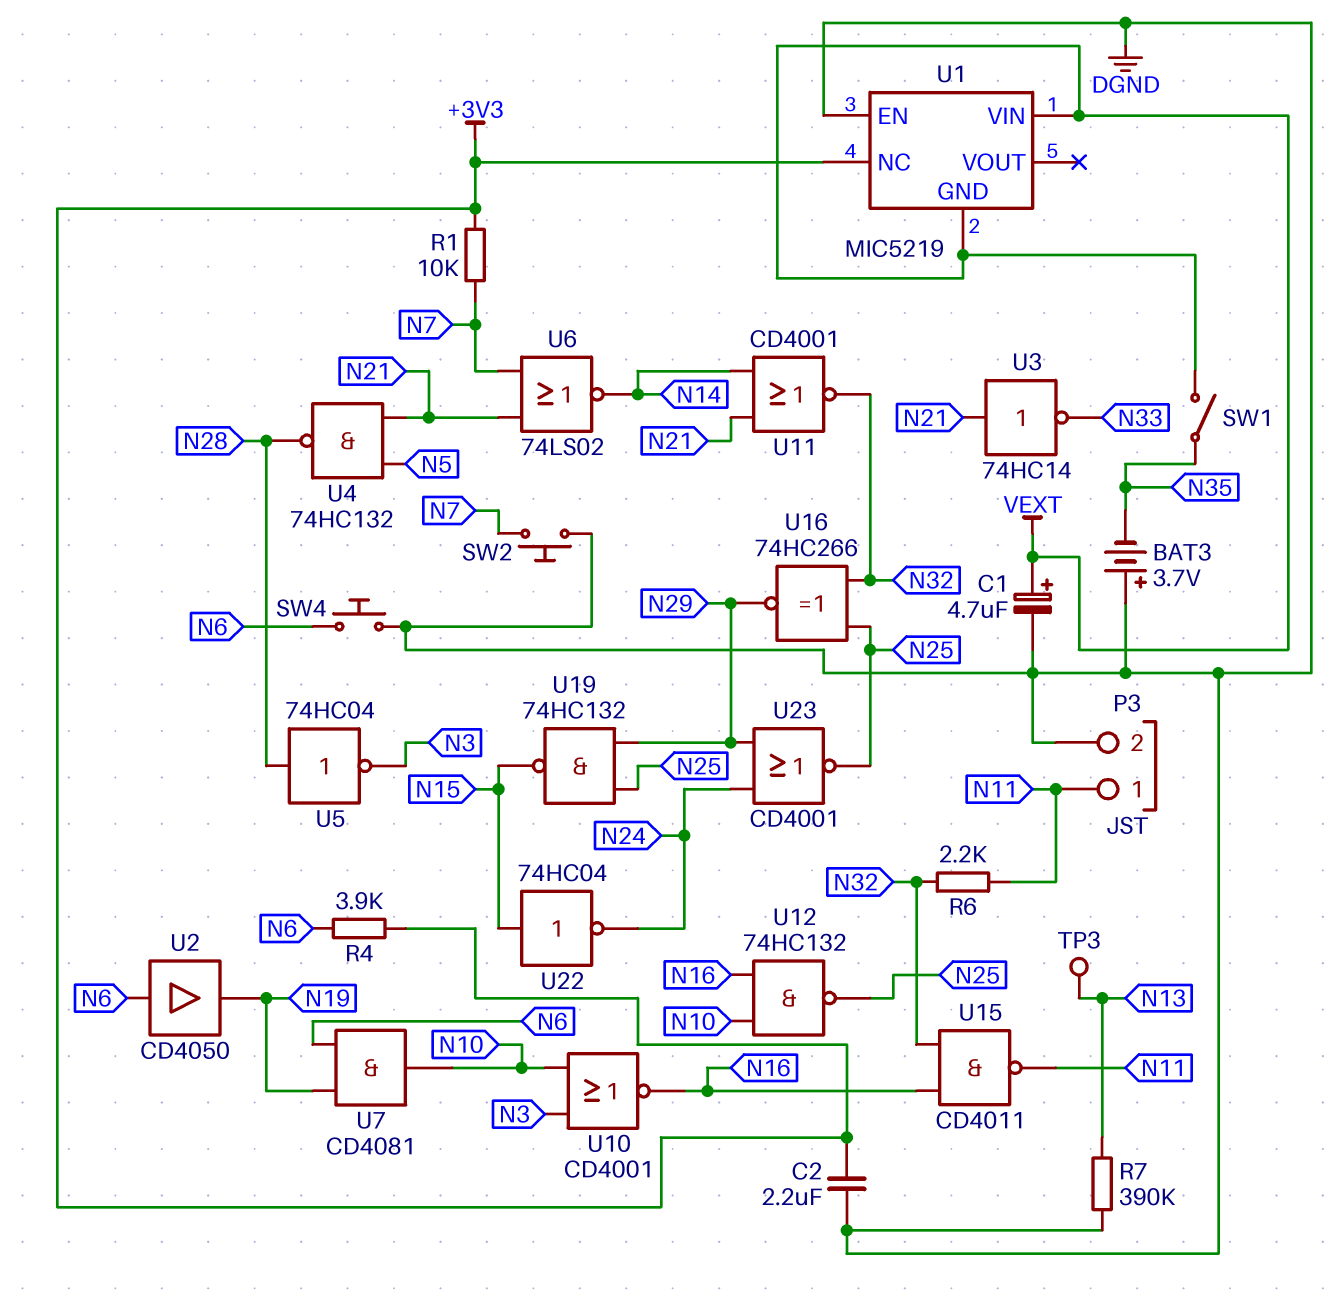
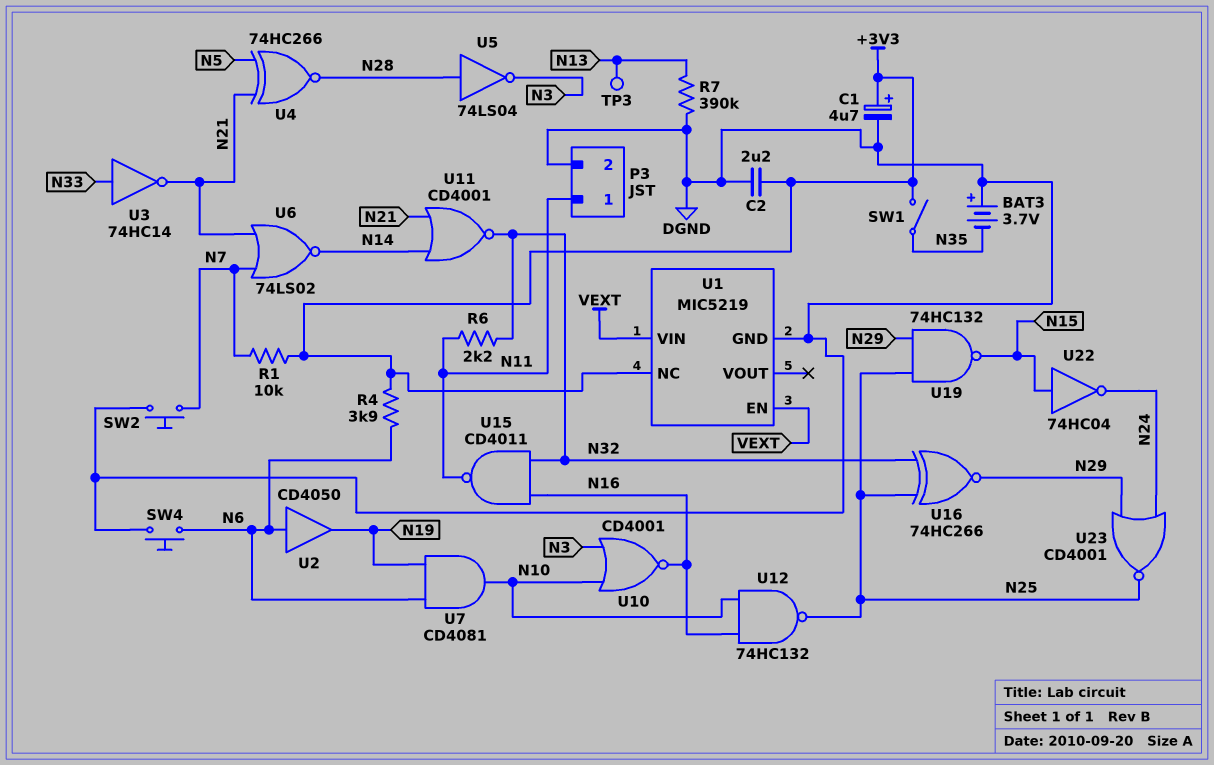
C1: 4.7uF (plus VEXT, minus DGND) -> 4.7uF (plus +3V3, minus DGND)
SW1: switch (N35, VEXT) -> switch (+3V3, N35)
U1 pin EN: DGND -> VEXT
U1 pin GND: VEXT -> DGND
U3: NOT 74HC14 (in N21, out N33) -> NOT 74HC14 (in N33, out N21)
U4: NAND 74HC132 (in N5, in N21, out N28) -> XNOR 74HC266 (in N5, in N21, out N28)
U5: NOT 74HC04 (in N28, out N3) -> NOT 74LS04 (in N28, out N3)

